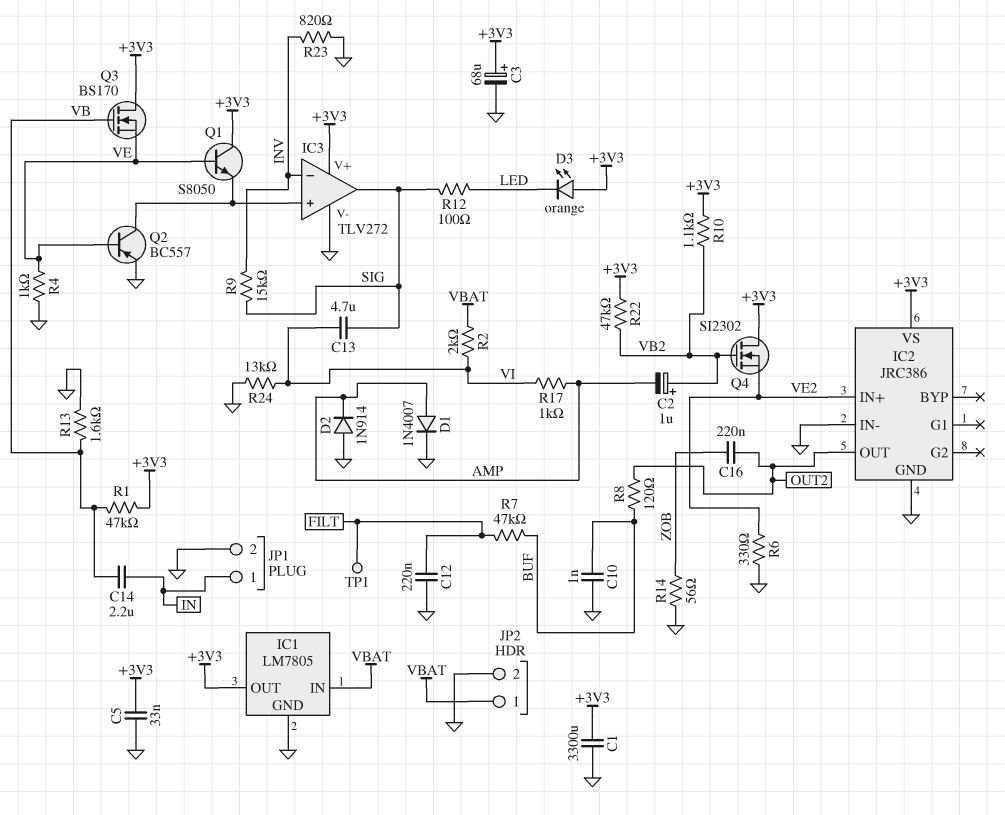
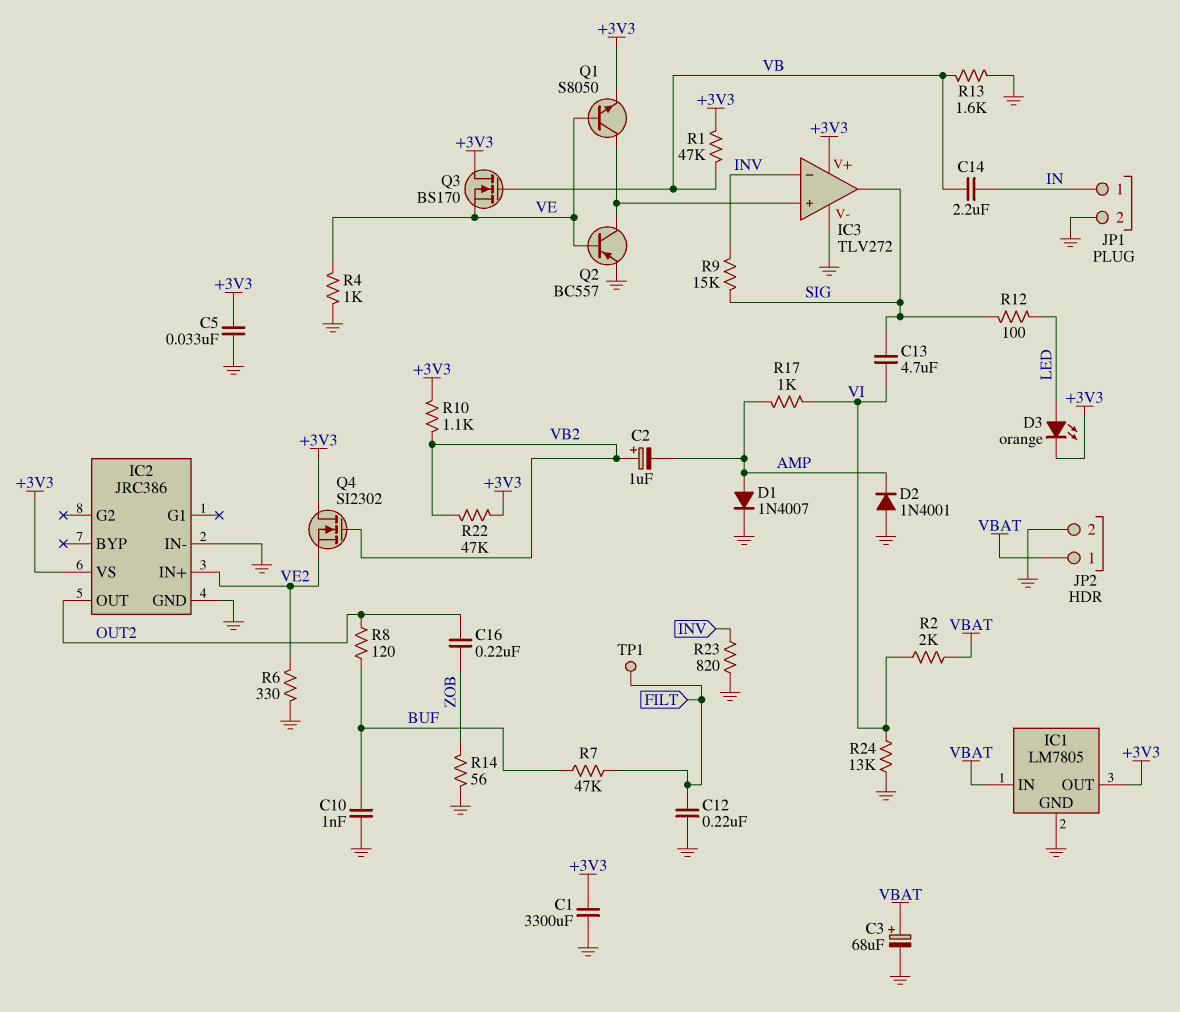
C3: 68uF (plus +3V3, minus GND) -> 68uF (plus VBAT, minus GND)
D2: diode 1N914 (A GND, K AMP) -> diode 1N4001 (A GND, K AMP)
D3: LED orange (A +3V3, K LED) -> LED orange (A LED, K +3V3)
Q1: NPN S8050 (B VE, C +3V3, E IC3/in+) -> NPN S8050 (B VE, C IC3/in+, E +3V3)

